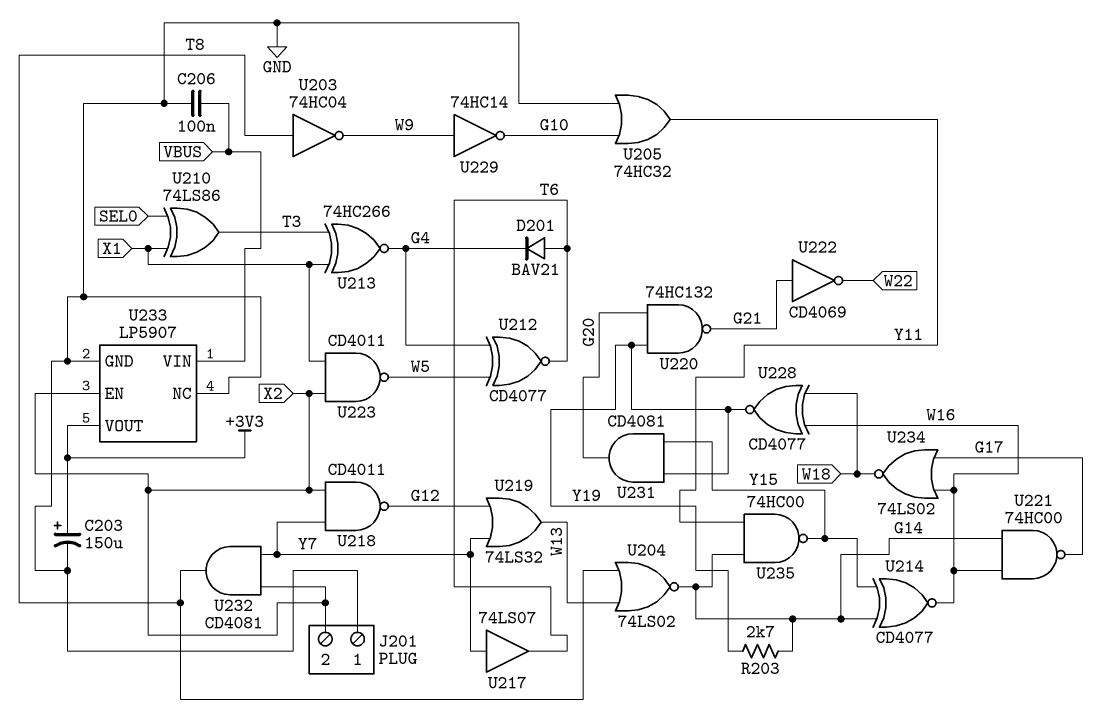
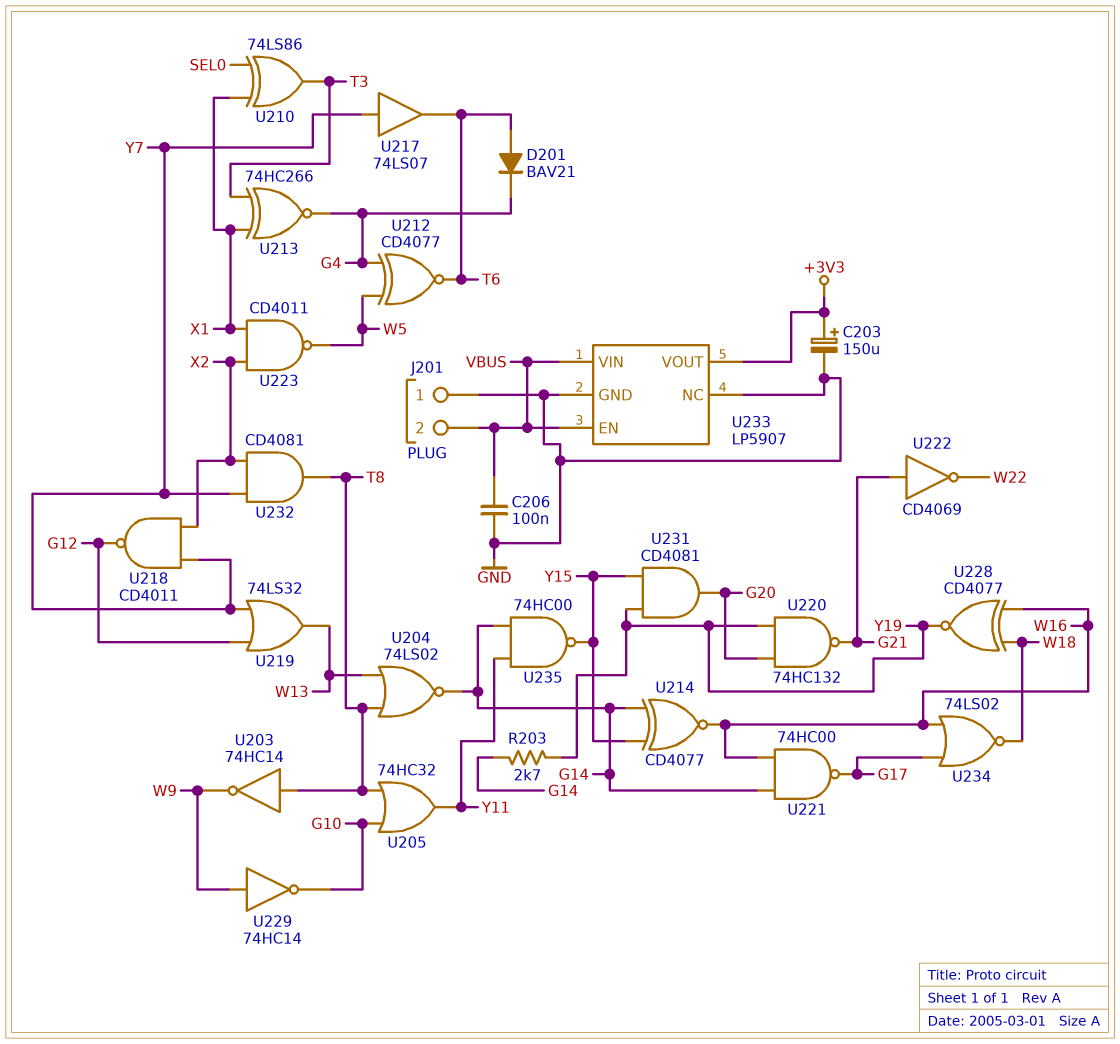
J201 pin 2: X2 -> VBUS
U203: NOT 74HC04 (in T8, out W9) -> NOT 74HC14 (in T8, out W9)
U205: OR 74HC32 (in G10, in GND, out Y11) -> OR 74HC32 (in G10, in T8, out Y11)
U233 pin EN: X2 -> VBUS

